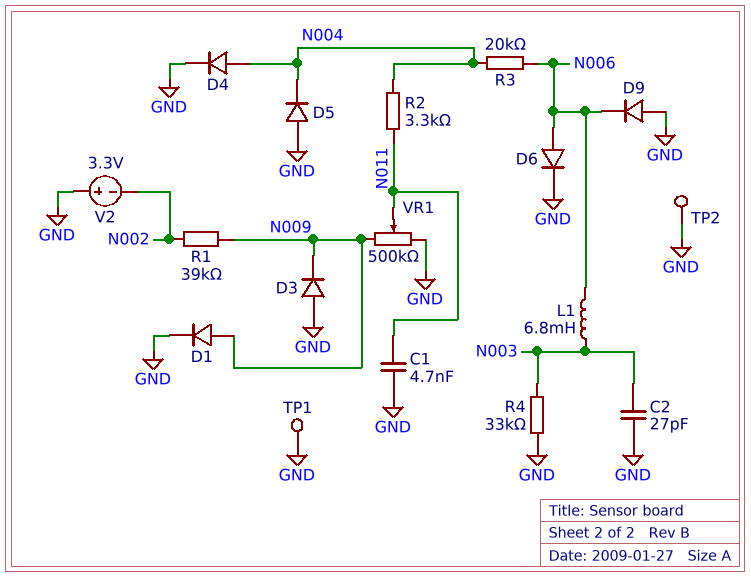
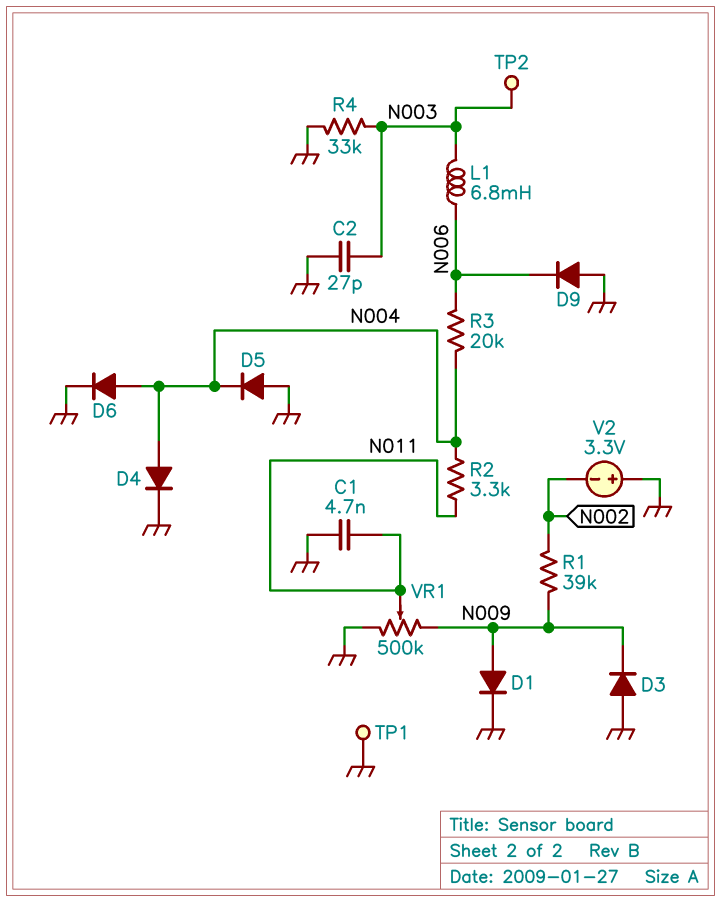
D6: diode (A N006, K GND) -> diode (A N004, K GND)
TP2: test point (GND) -> test point (N003)

